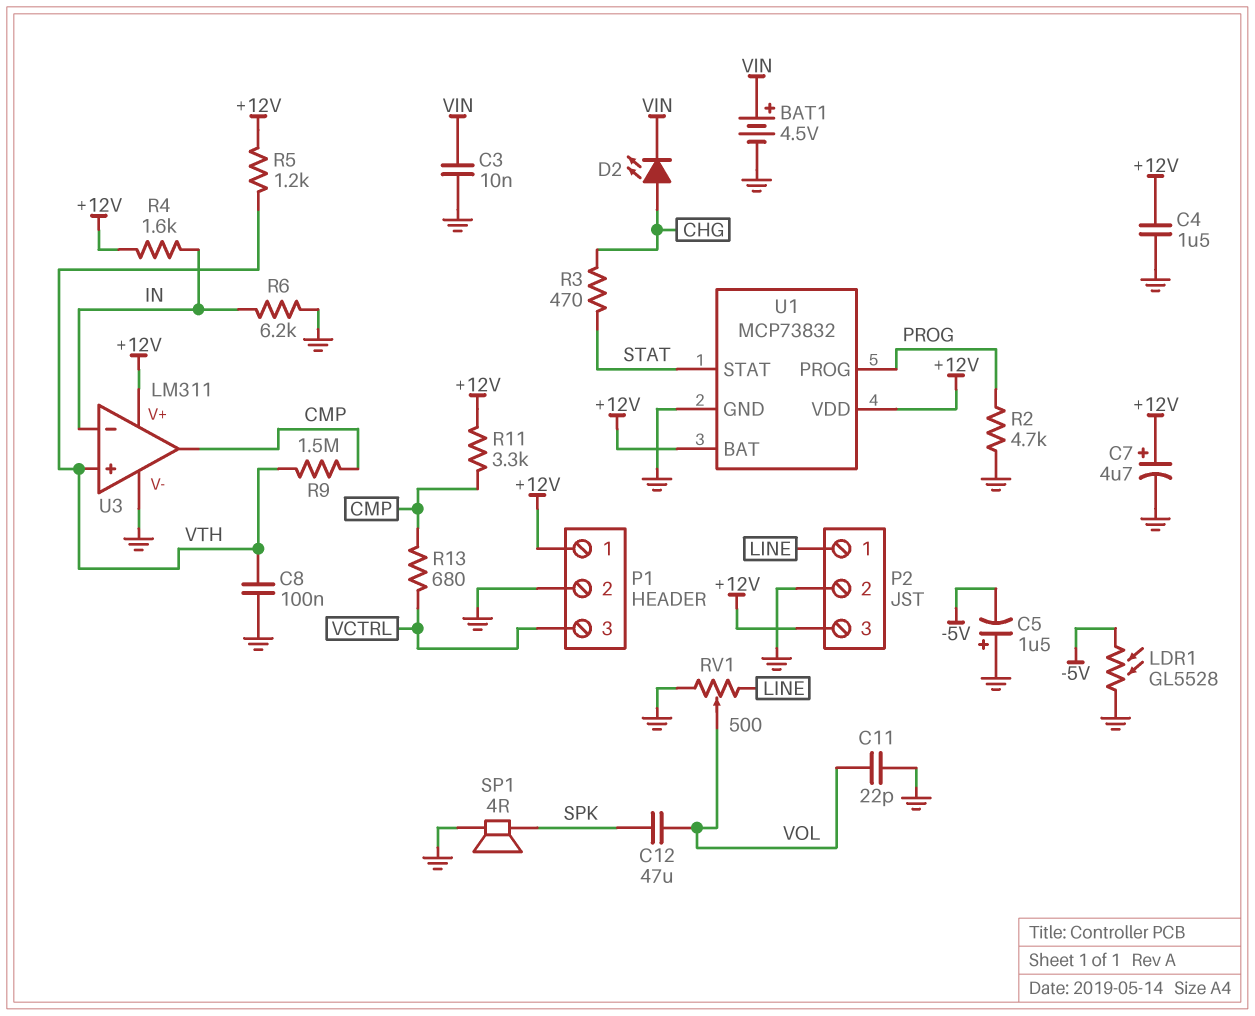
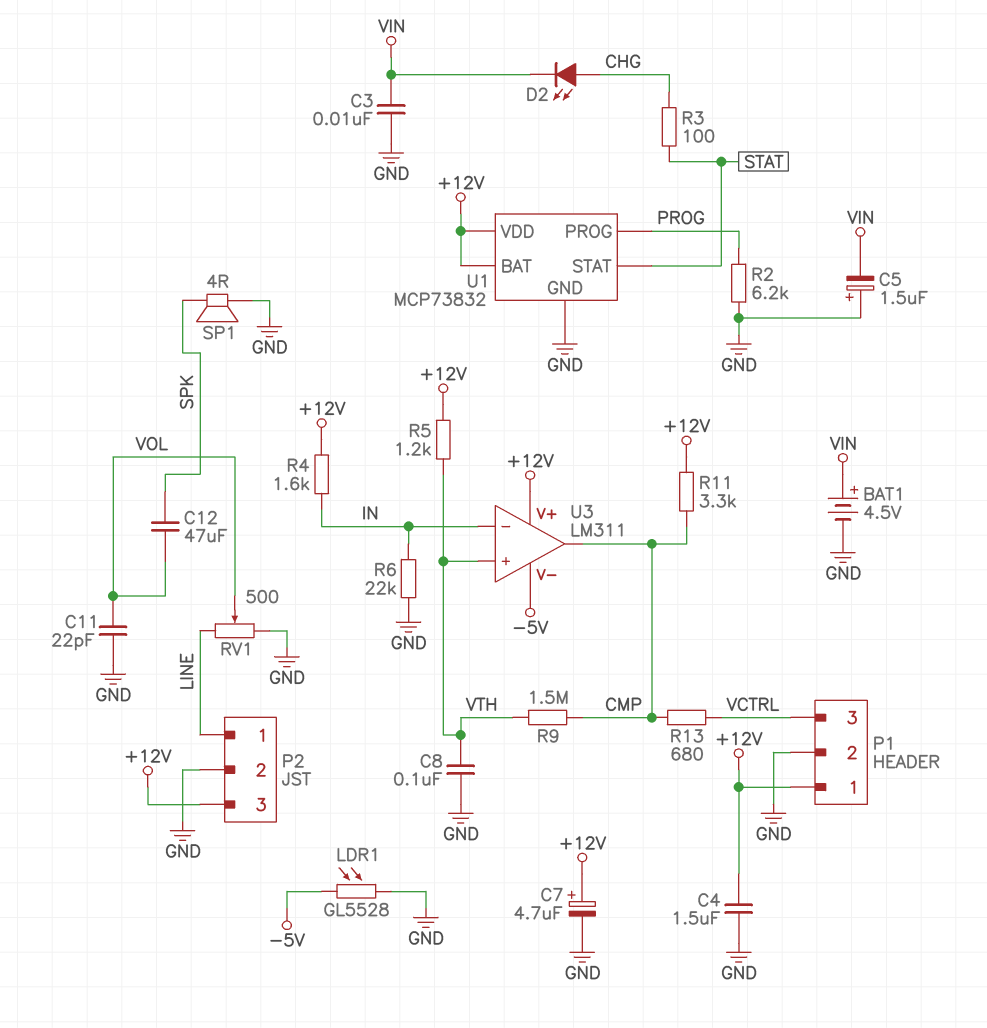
C5: 1.5uF (plus GND, minus -5V) -> 1.5uF (plus GND, minus VIN)
R2: 4.7k (GND, PROG) -> 6.2k (GND, PROG)
R3: 470 (CHG, STAT) -> 100 (CHG, STAT)
R6: 6.2k (GND, IN) -> 22k (GND, IN)
U3 pin V-: GND -> -5V

